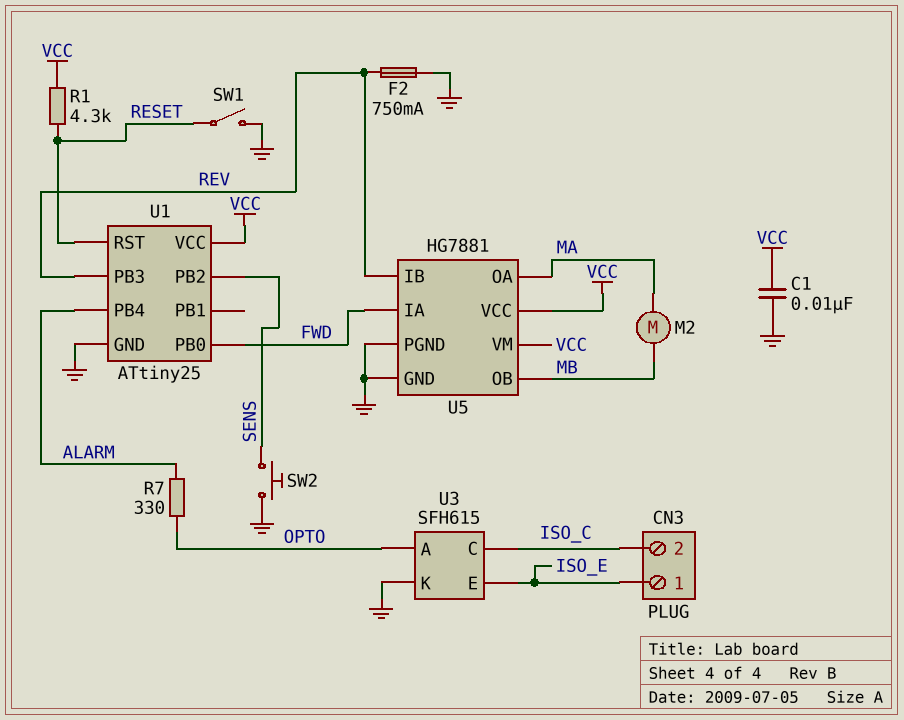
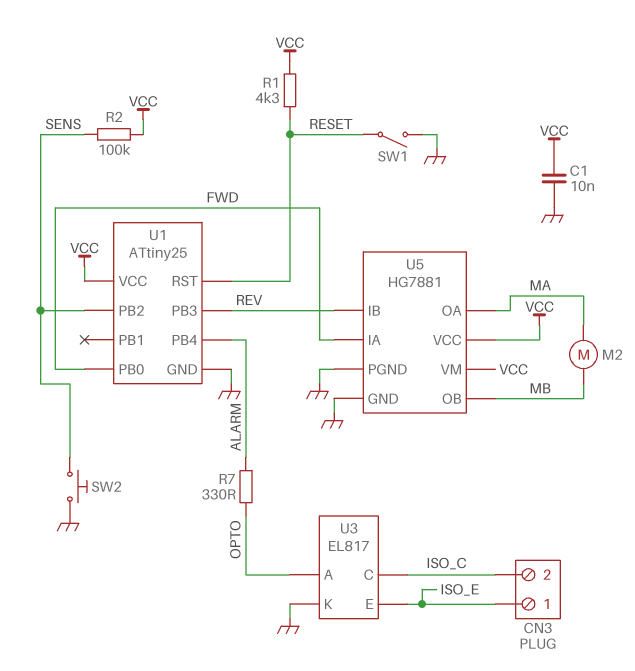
F2: 750mA (GND, REV) -> none
R2: none -> 100k (SENS, VCC)
U3: SFH615 -> EL817

